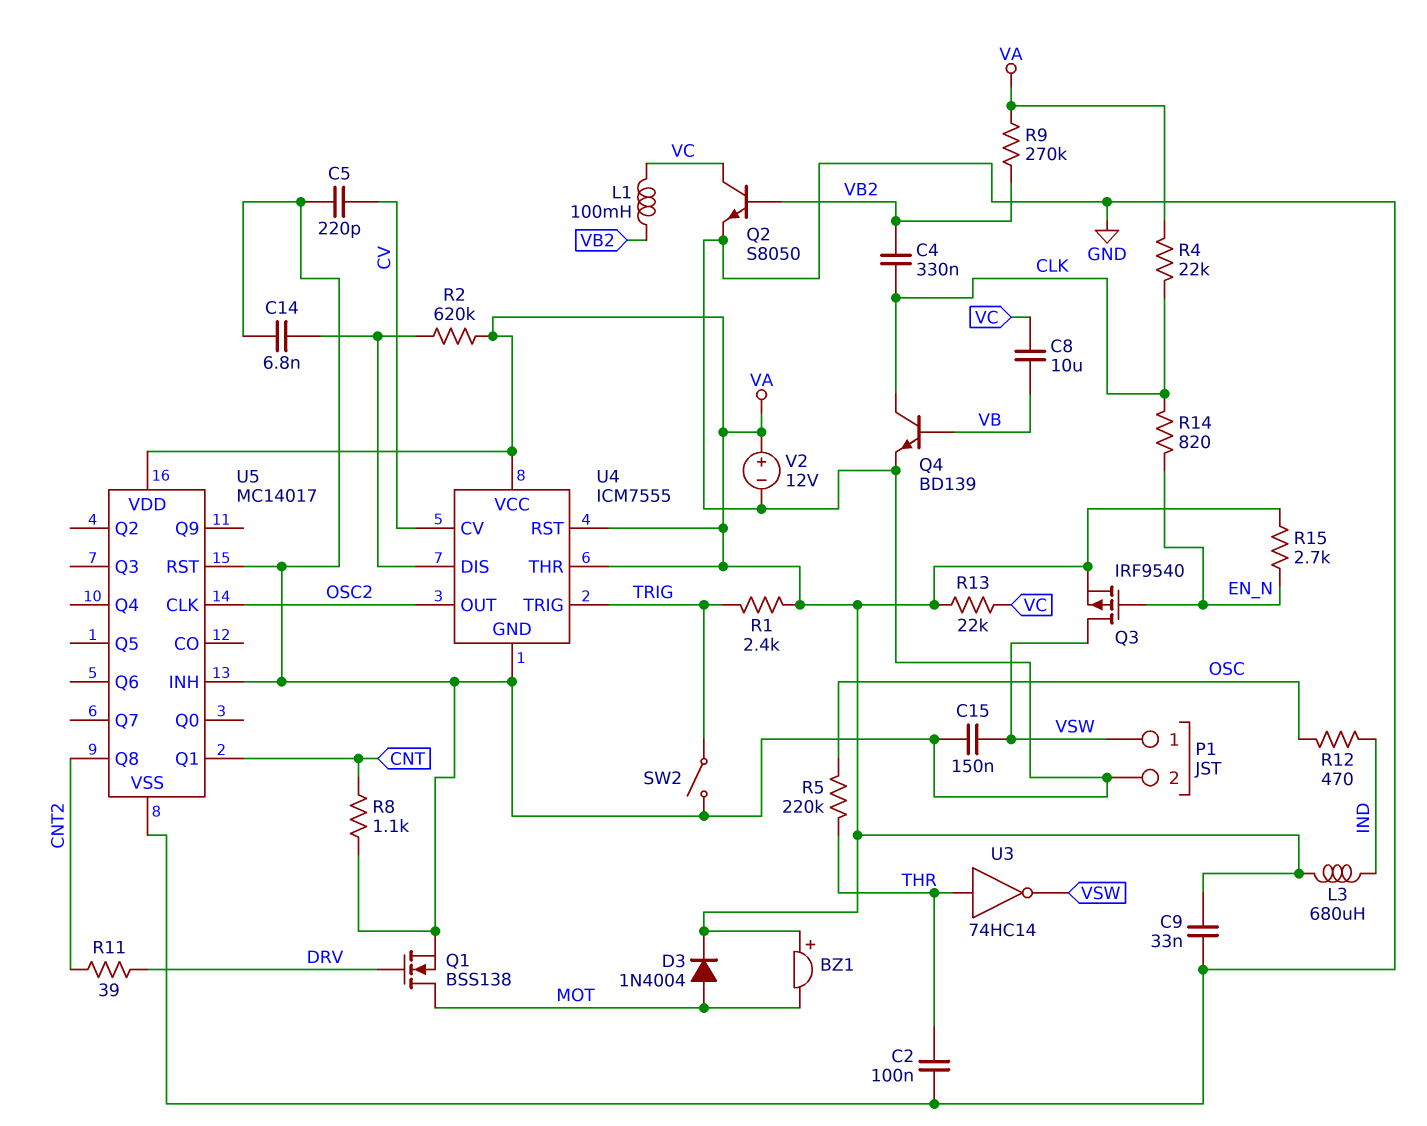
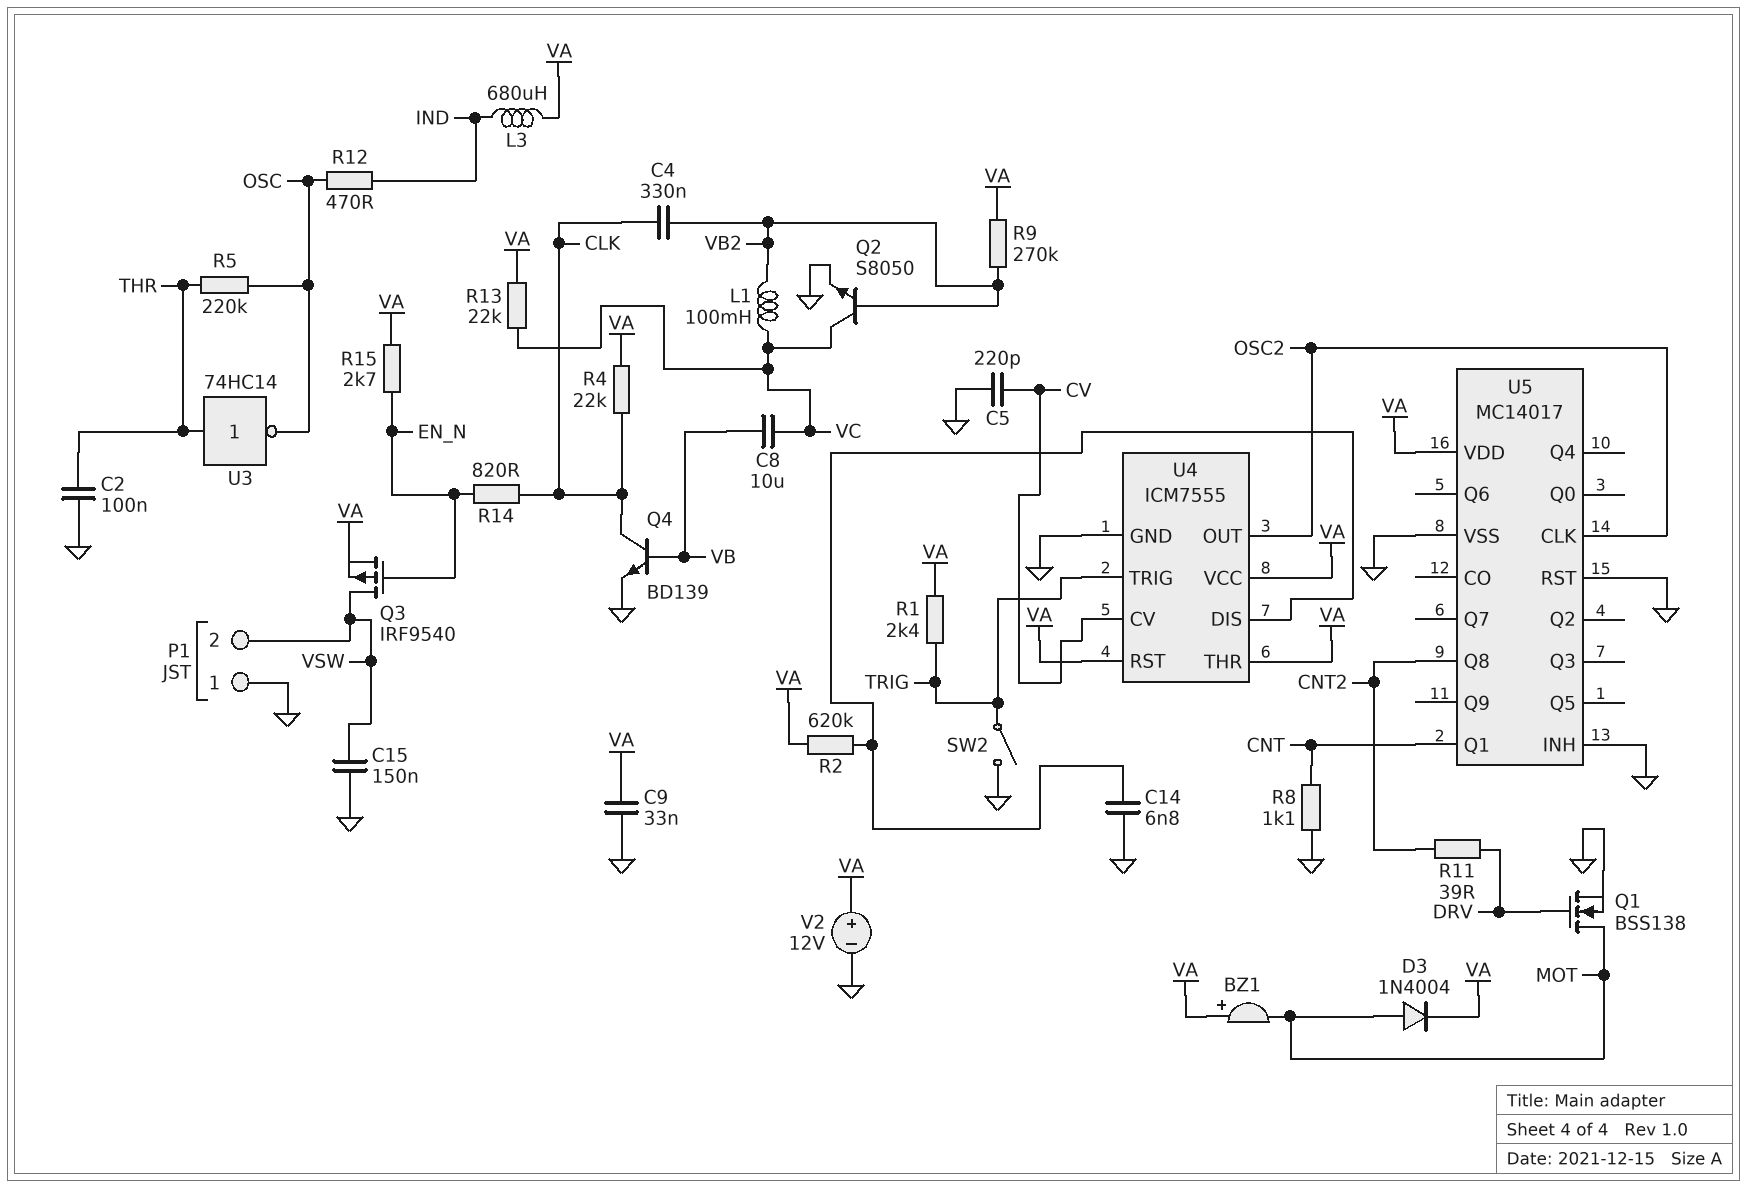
P1 pin 1: VSW -> GND
P1 pin 2: GND -> VSW
U3: NOT 74HC14 (in THR, out VSW) -> NOT 74HC14 (in THR, out OSC)

